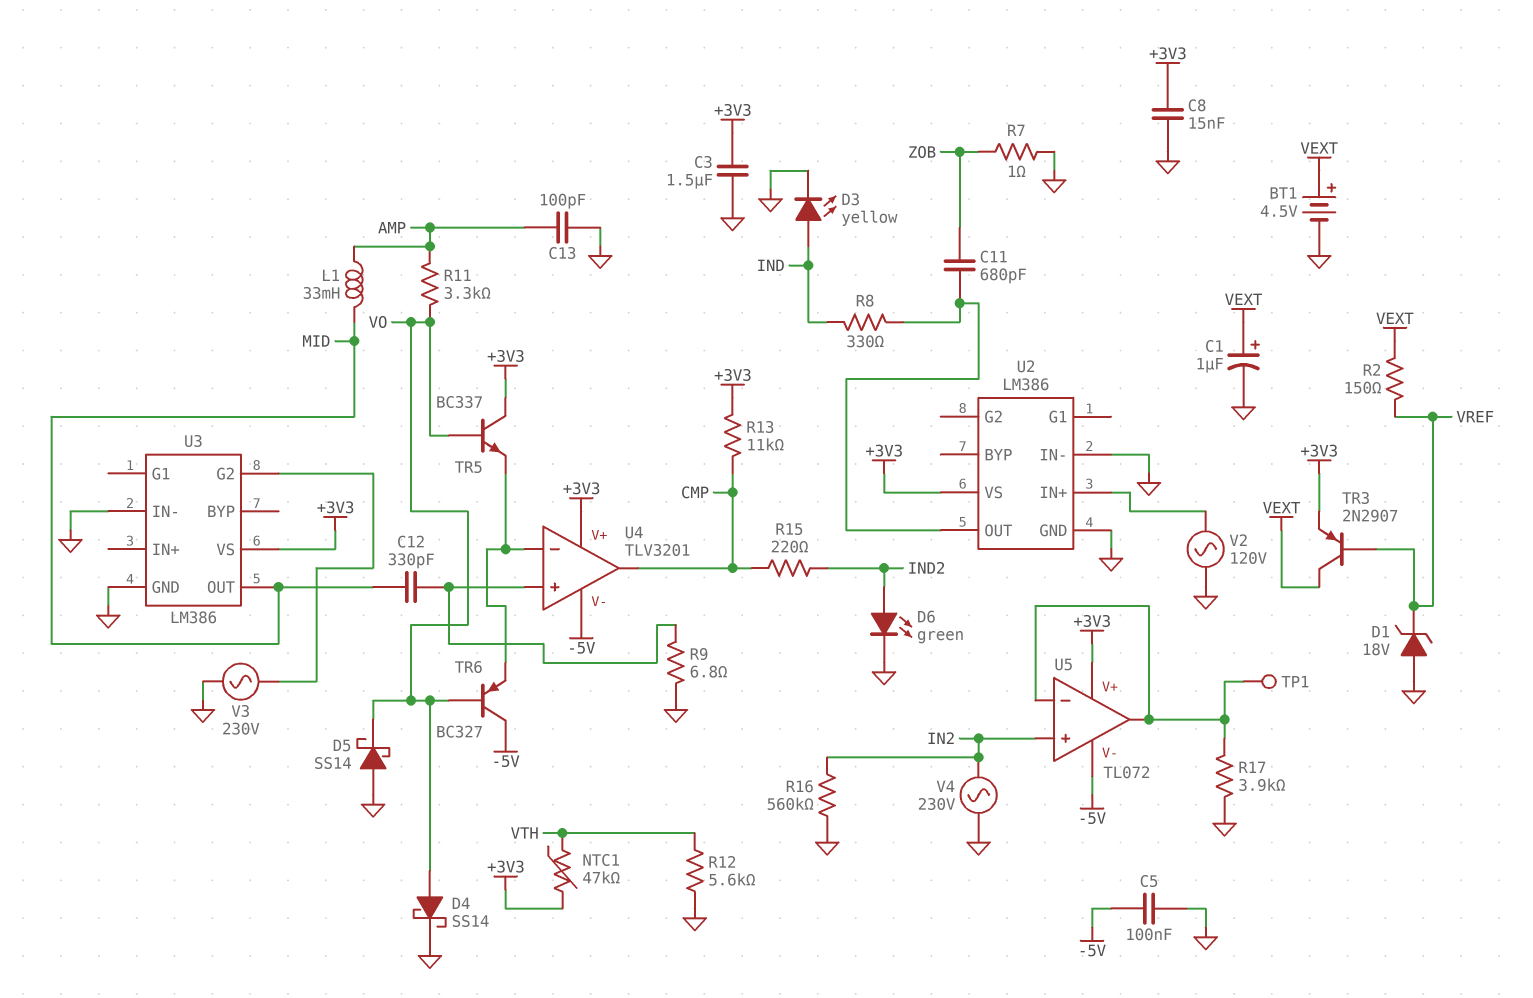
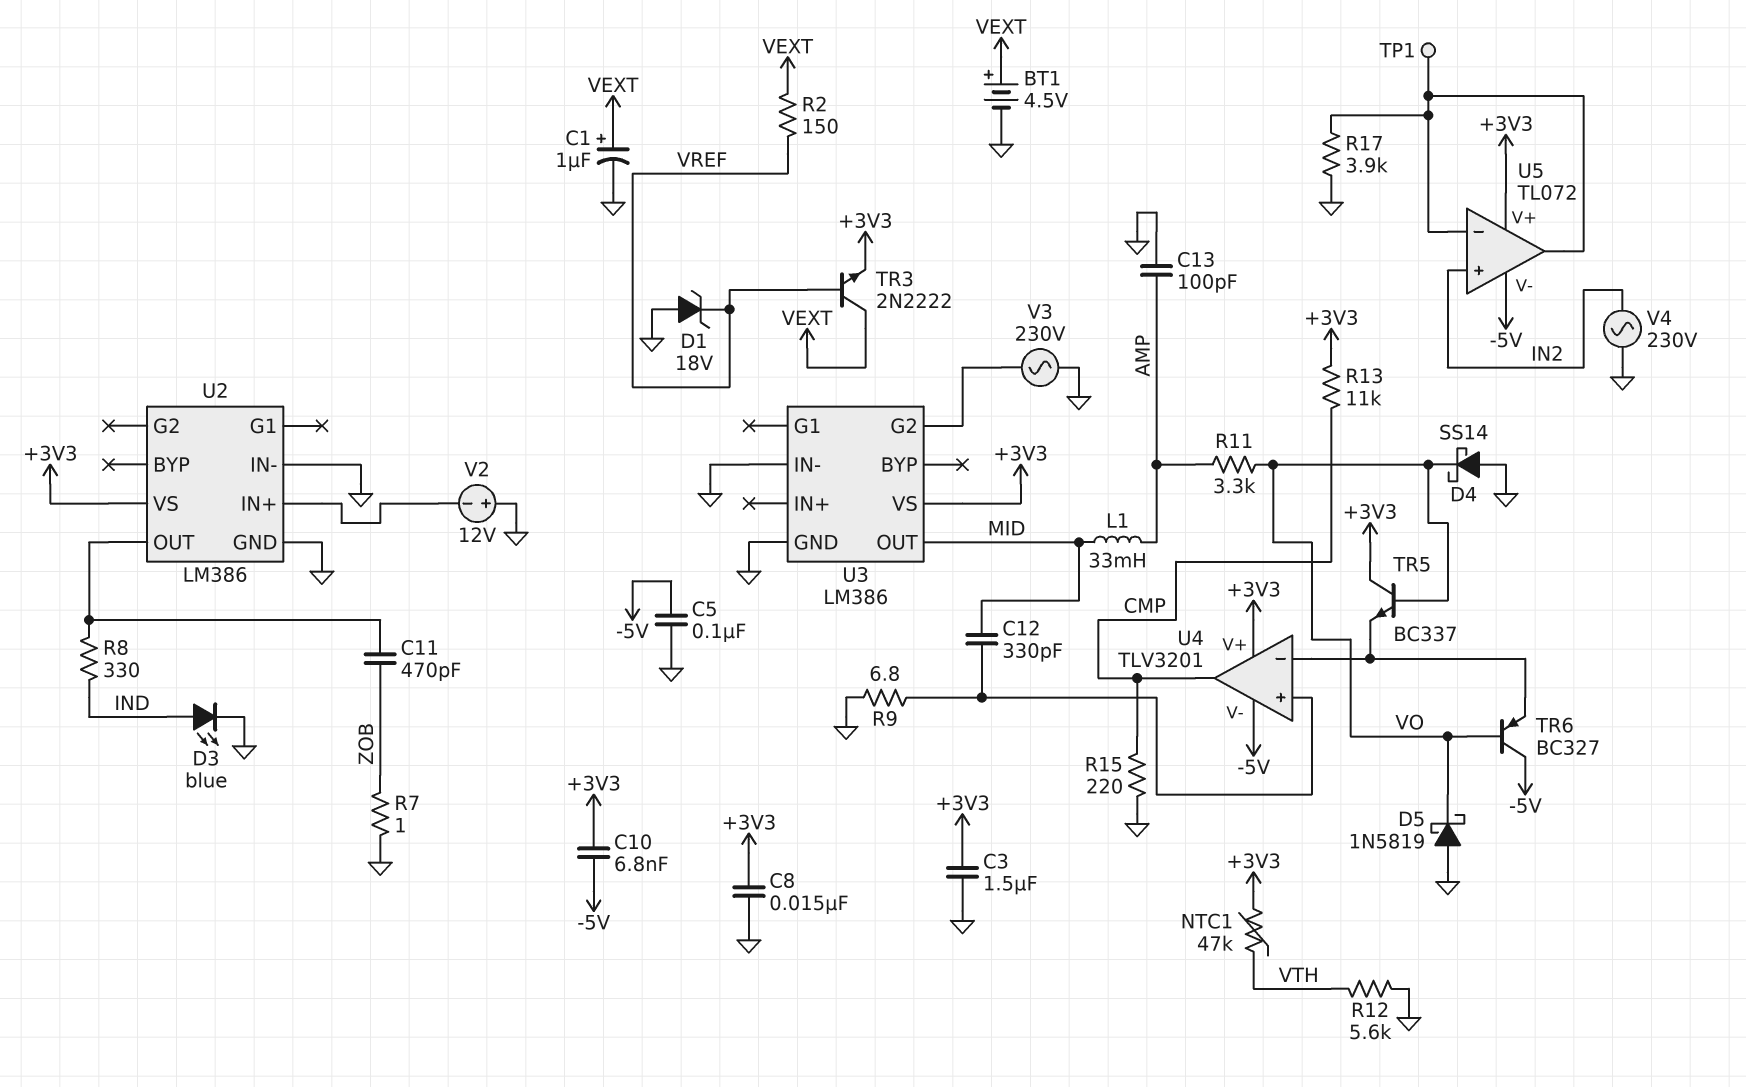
C10: none -> 6.8nF (+3V3, -5V)
C11: 680pF (U2/OUT, ZOB) -> 470pF (U2/OUT, ZOB)
D3: LED yellow (A IND, K GND) -> LED blue (A IND, K GND)
D4: schottky SS14 (A VO, K GND) -> schottky SS14 (A GND, K VO)
D5: schottky SS14 (A GND, K VO) -> schottky 1N5819 (A GND, K VO)
D6: LED green (A IND2, K GND) -> none
R15: 220 (CMP, IND2) -> 220 (CMP, GND)
R16: 560k (GND, IN2) -> none
TR3: PNP 2N2907 (B VREF, C VEXT, E +3V3) -> NPN 2N2222 (B VREF, C VEXT, E +3V3)
V2: AC 120V (GND, U2/IN+) -> 12V (plus GND, minus U2/IN+)

